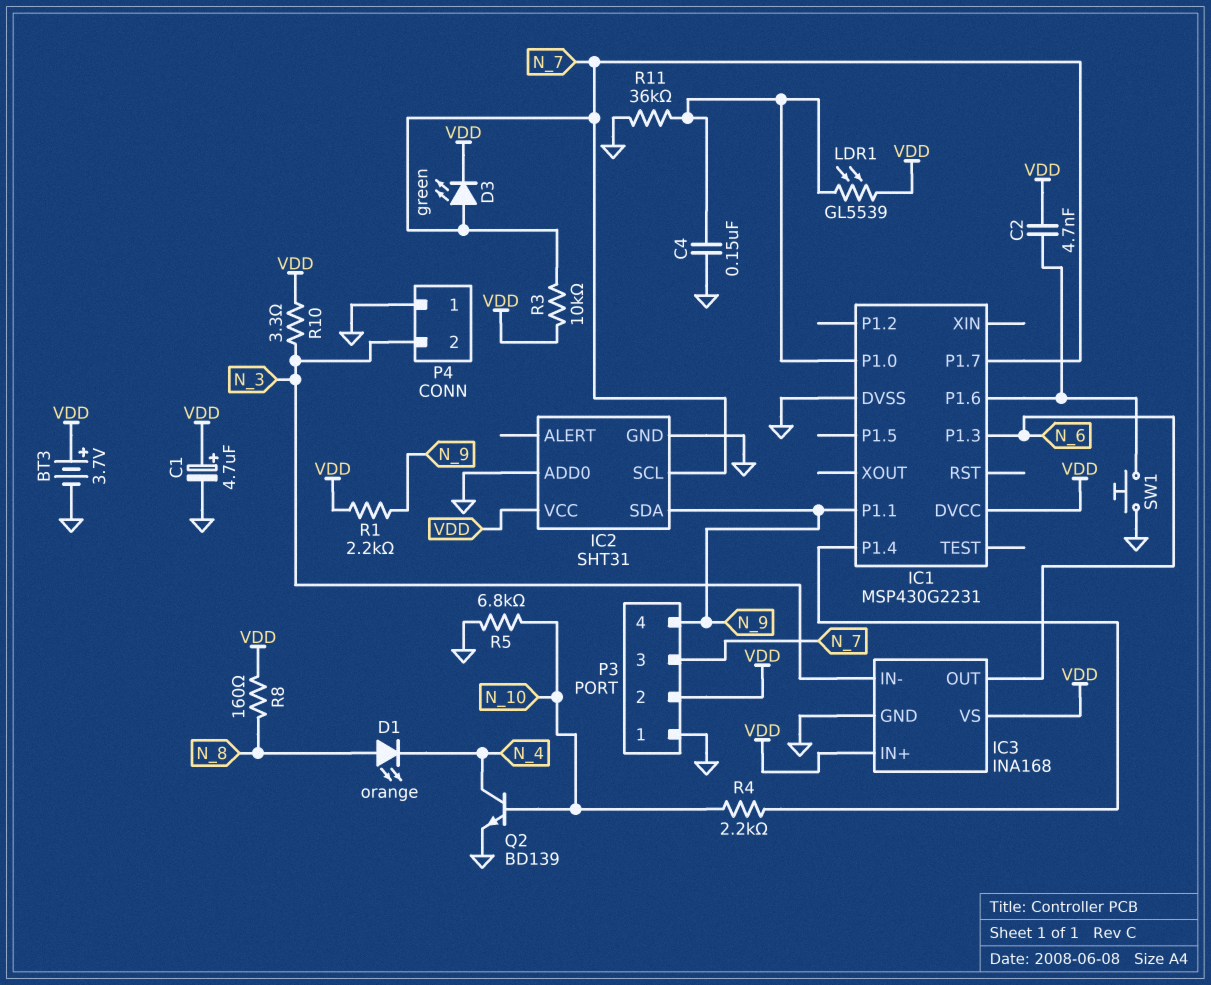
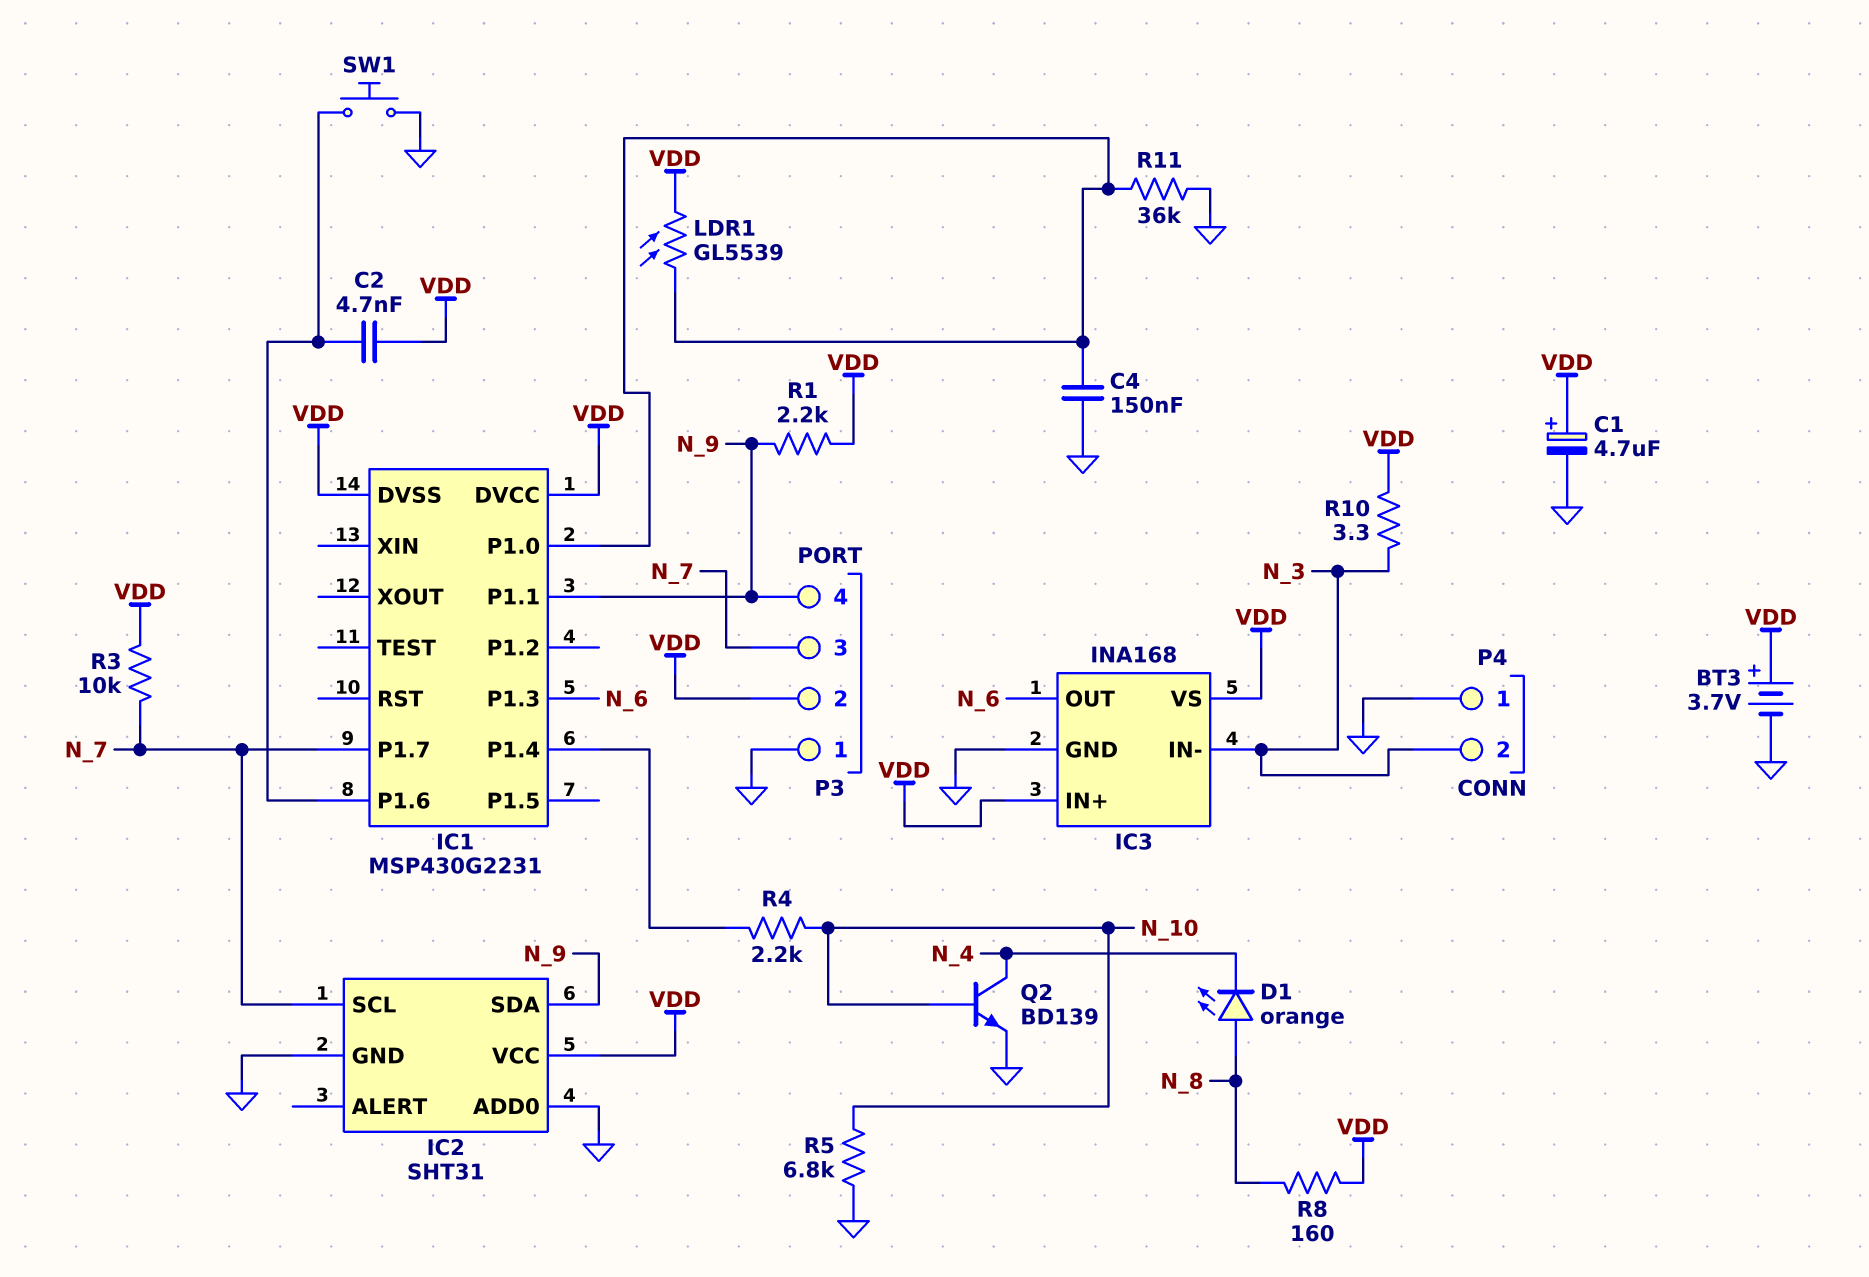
D3: LED green (A N_7, K VDD) -> none
IC1 pin DVSS: GND -> VDD

